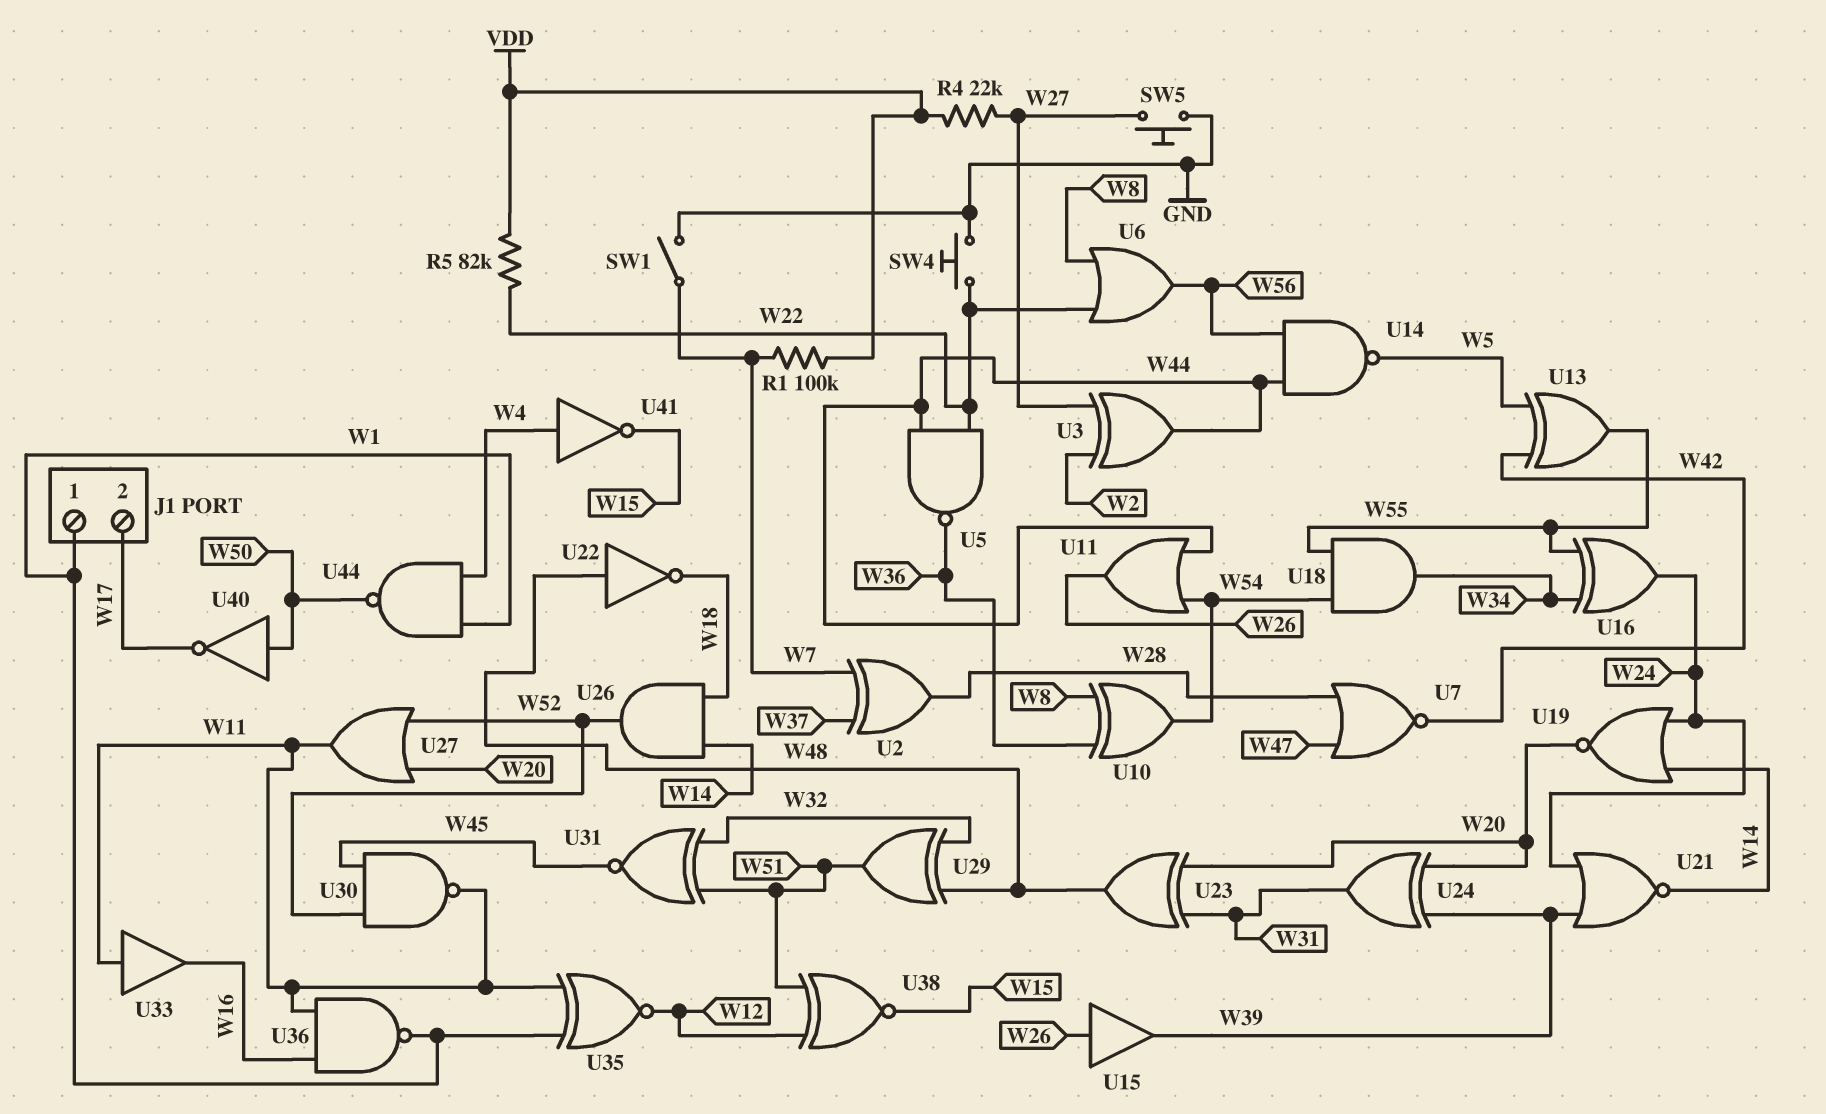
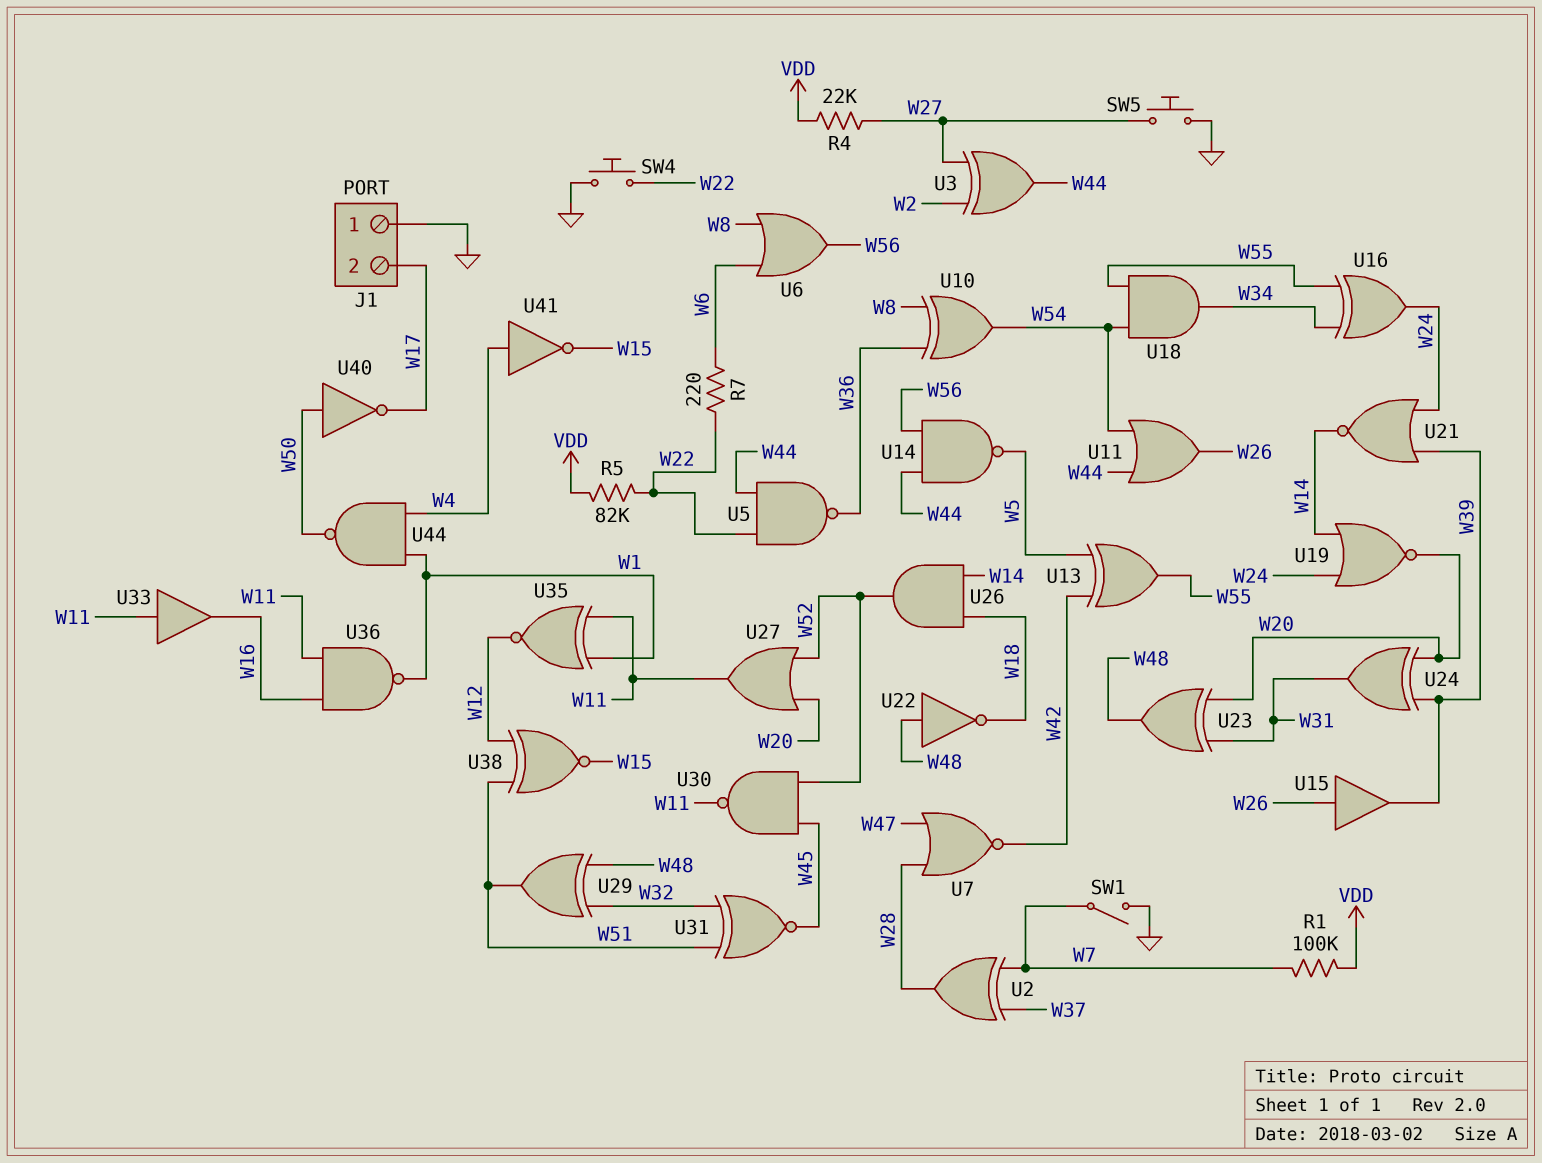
J1 pin 1: W1 -> GND
R7: none -> 220 (W6, W22)
U6: OR (in W8, in W22, out W56) -> OR (in W6, in W8, out W56)

